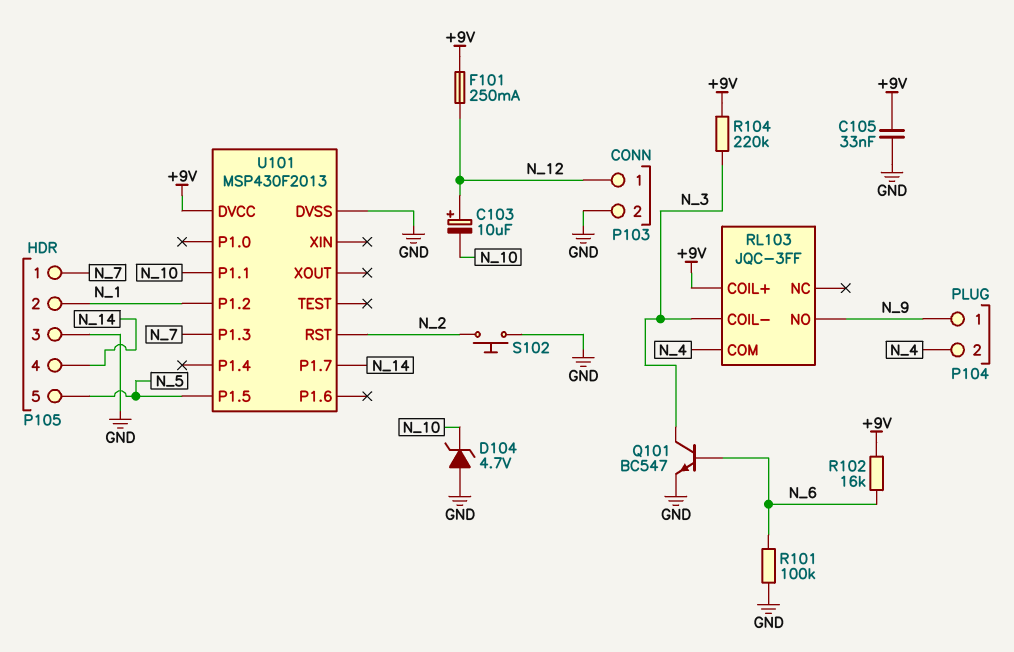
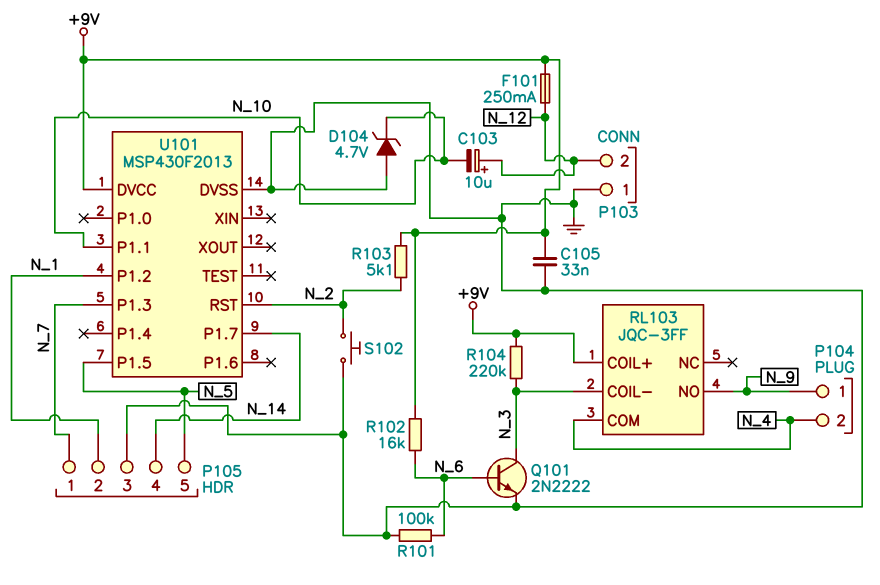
P103 pin 1: N_12 -> GND
P103 pin 2: GND -> N_12
Q101: NPN BC547 (B N_6, C N_3, E GND) -> NPN 2N2222 (B N_6, C N_3, E GND)
R103: none -> 5.1k (+9V, N_2)

